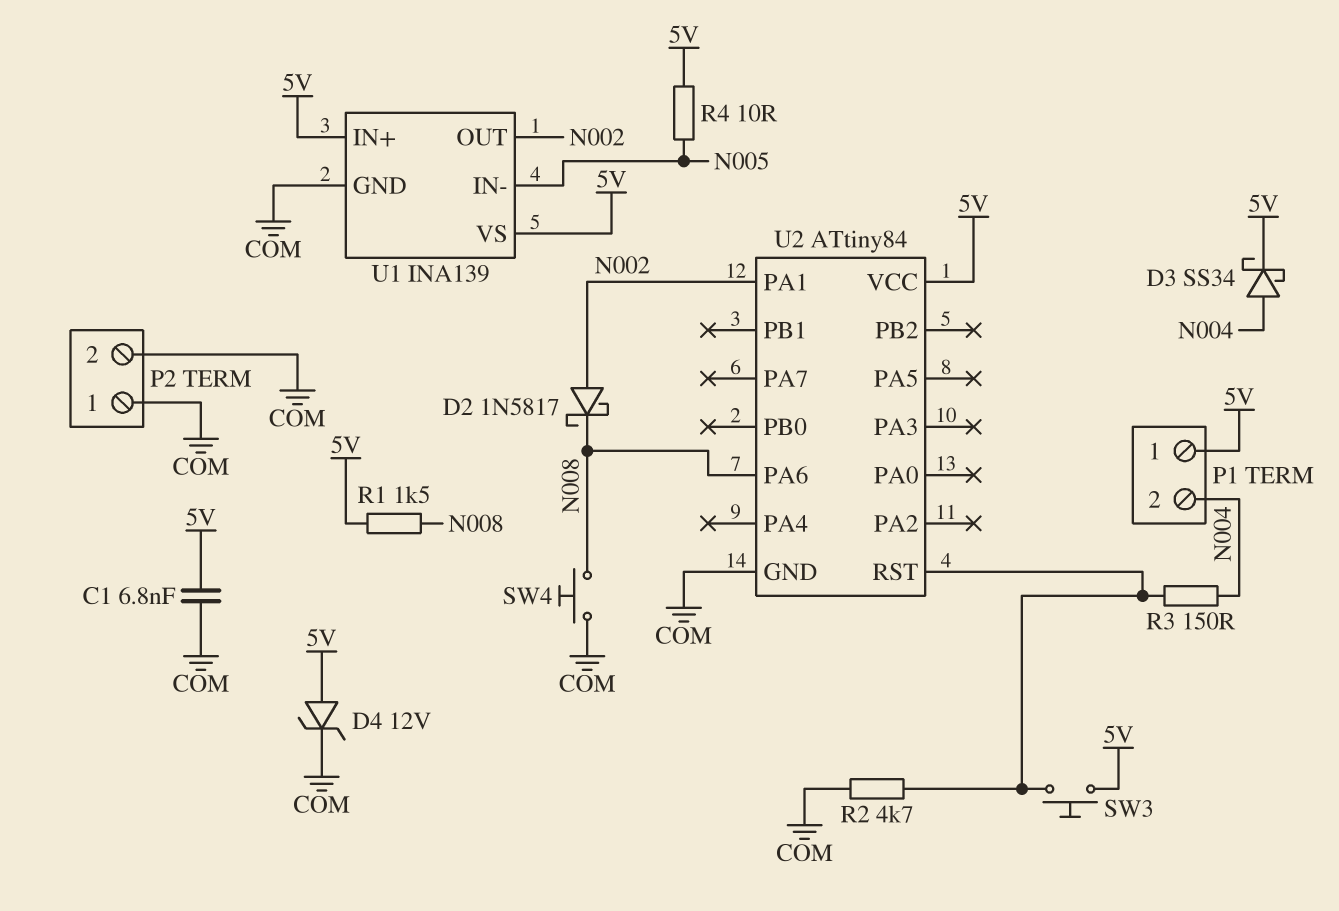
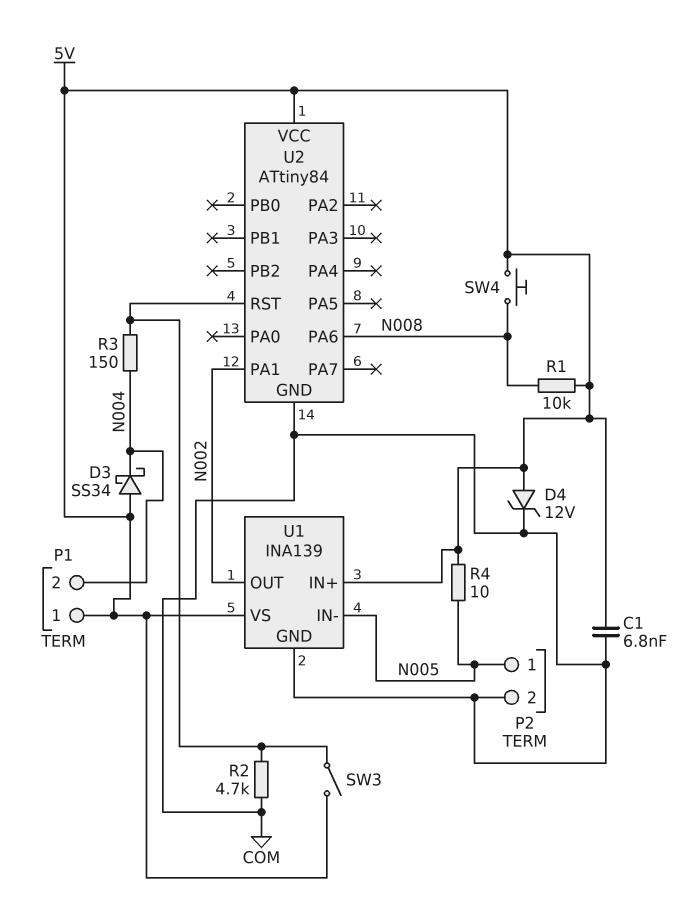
D2: schottky 1N5817 (A N002, K N008) -> none
D3: schottky SS34 (A N004, K 5V) -> schottky SS34 (A 5V, K N004)
P2 pin 1: COM -> N005
R1: 1.5k (5V, N008) -> 10k (5V, N008)
SW3: button (5V, U2/RST) -> switch (5V, U2/RST)
SW4: button (COM, N008) -> button (5V, N008)

